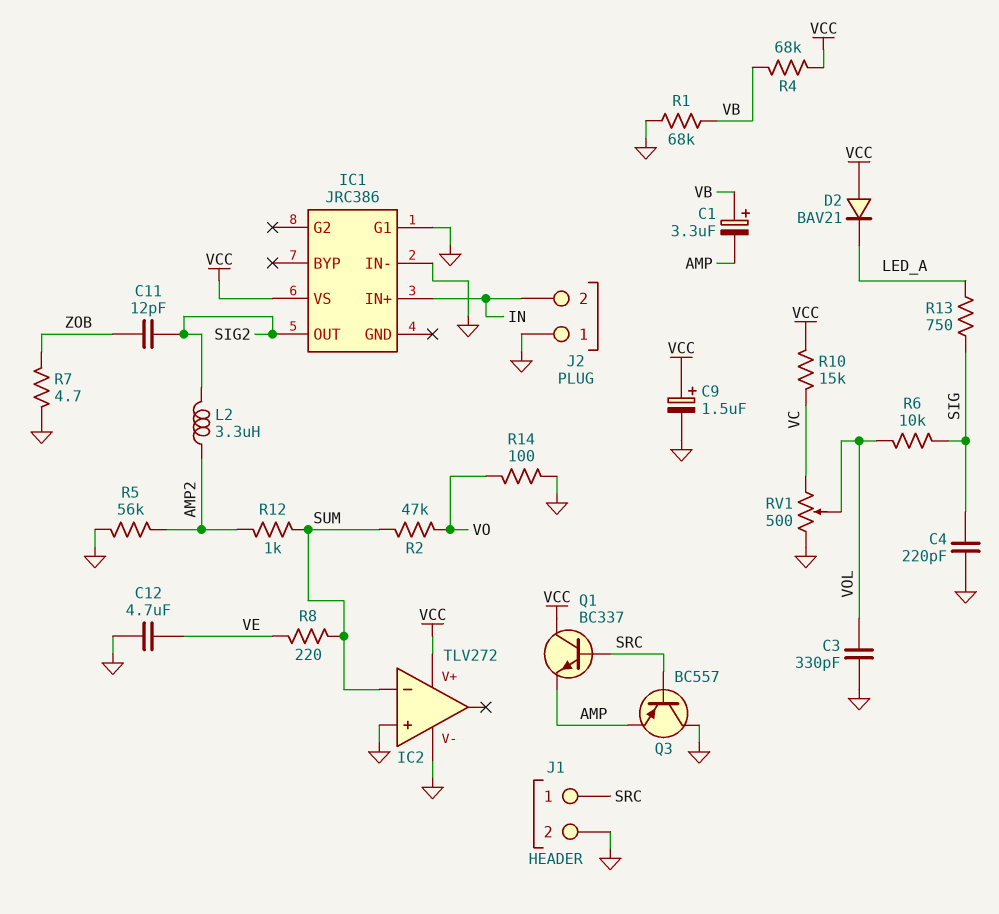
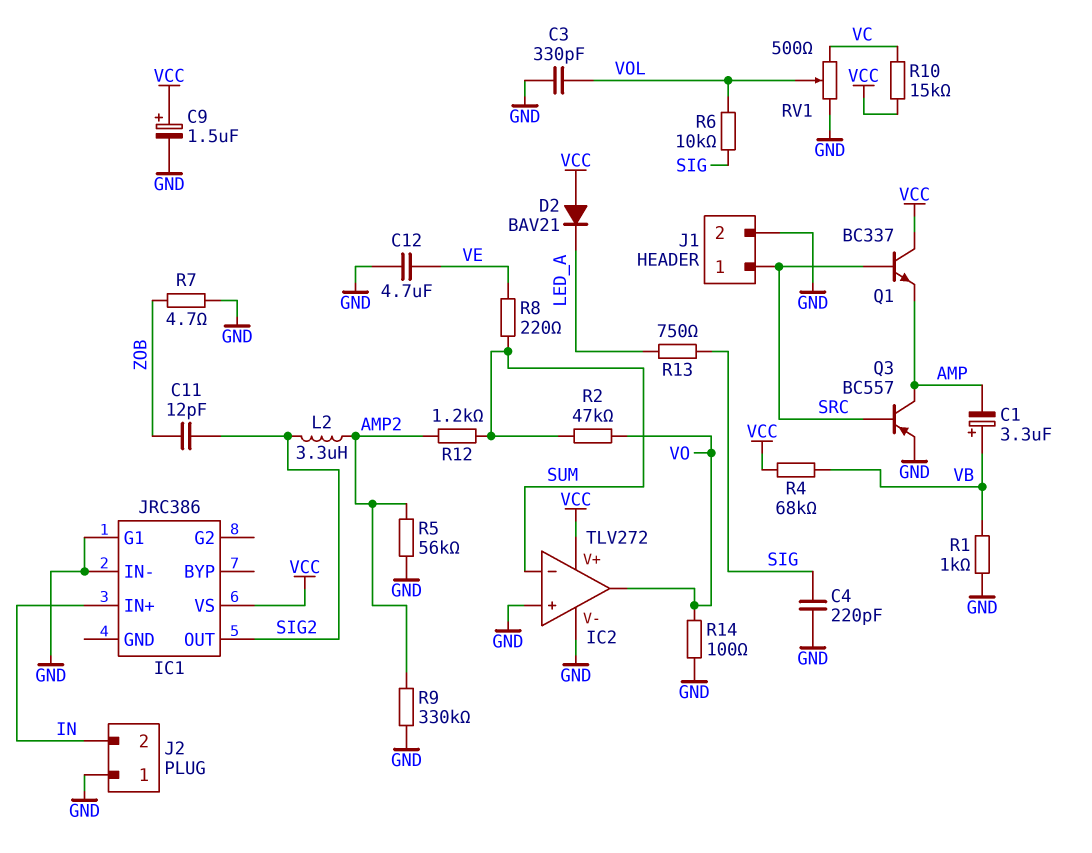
IC2 pin out: none -> VO
Q3: PNP BC557 (B SRC, C GND, E AMP) -> PNP BC557 (B SRC, C AMP, E GND)
R1: 68k (GND, VB) -> 1k (GND, VB)
R9: none -> 330k (AMP2, GND)
R12: 1k (AMP2, SUM) -> 1.2k (AMP2, SUM)

